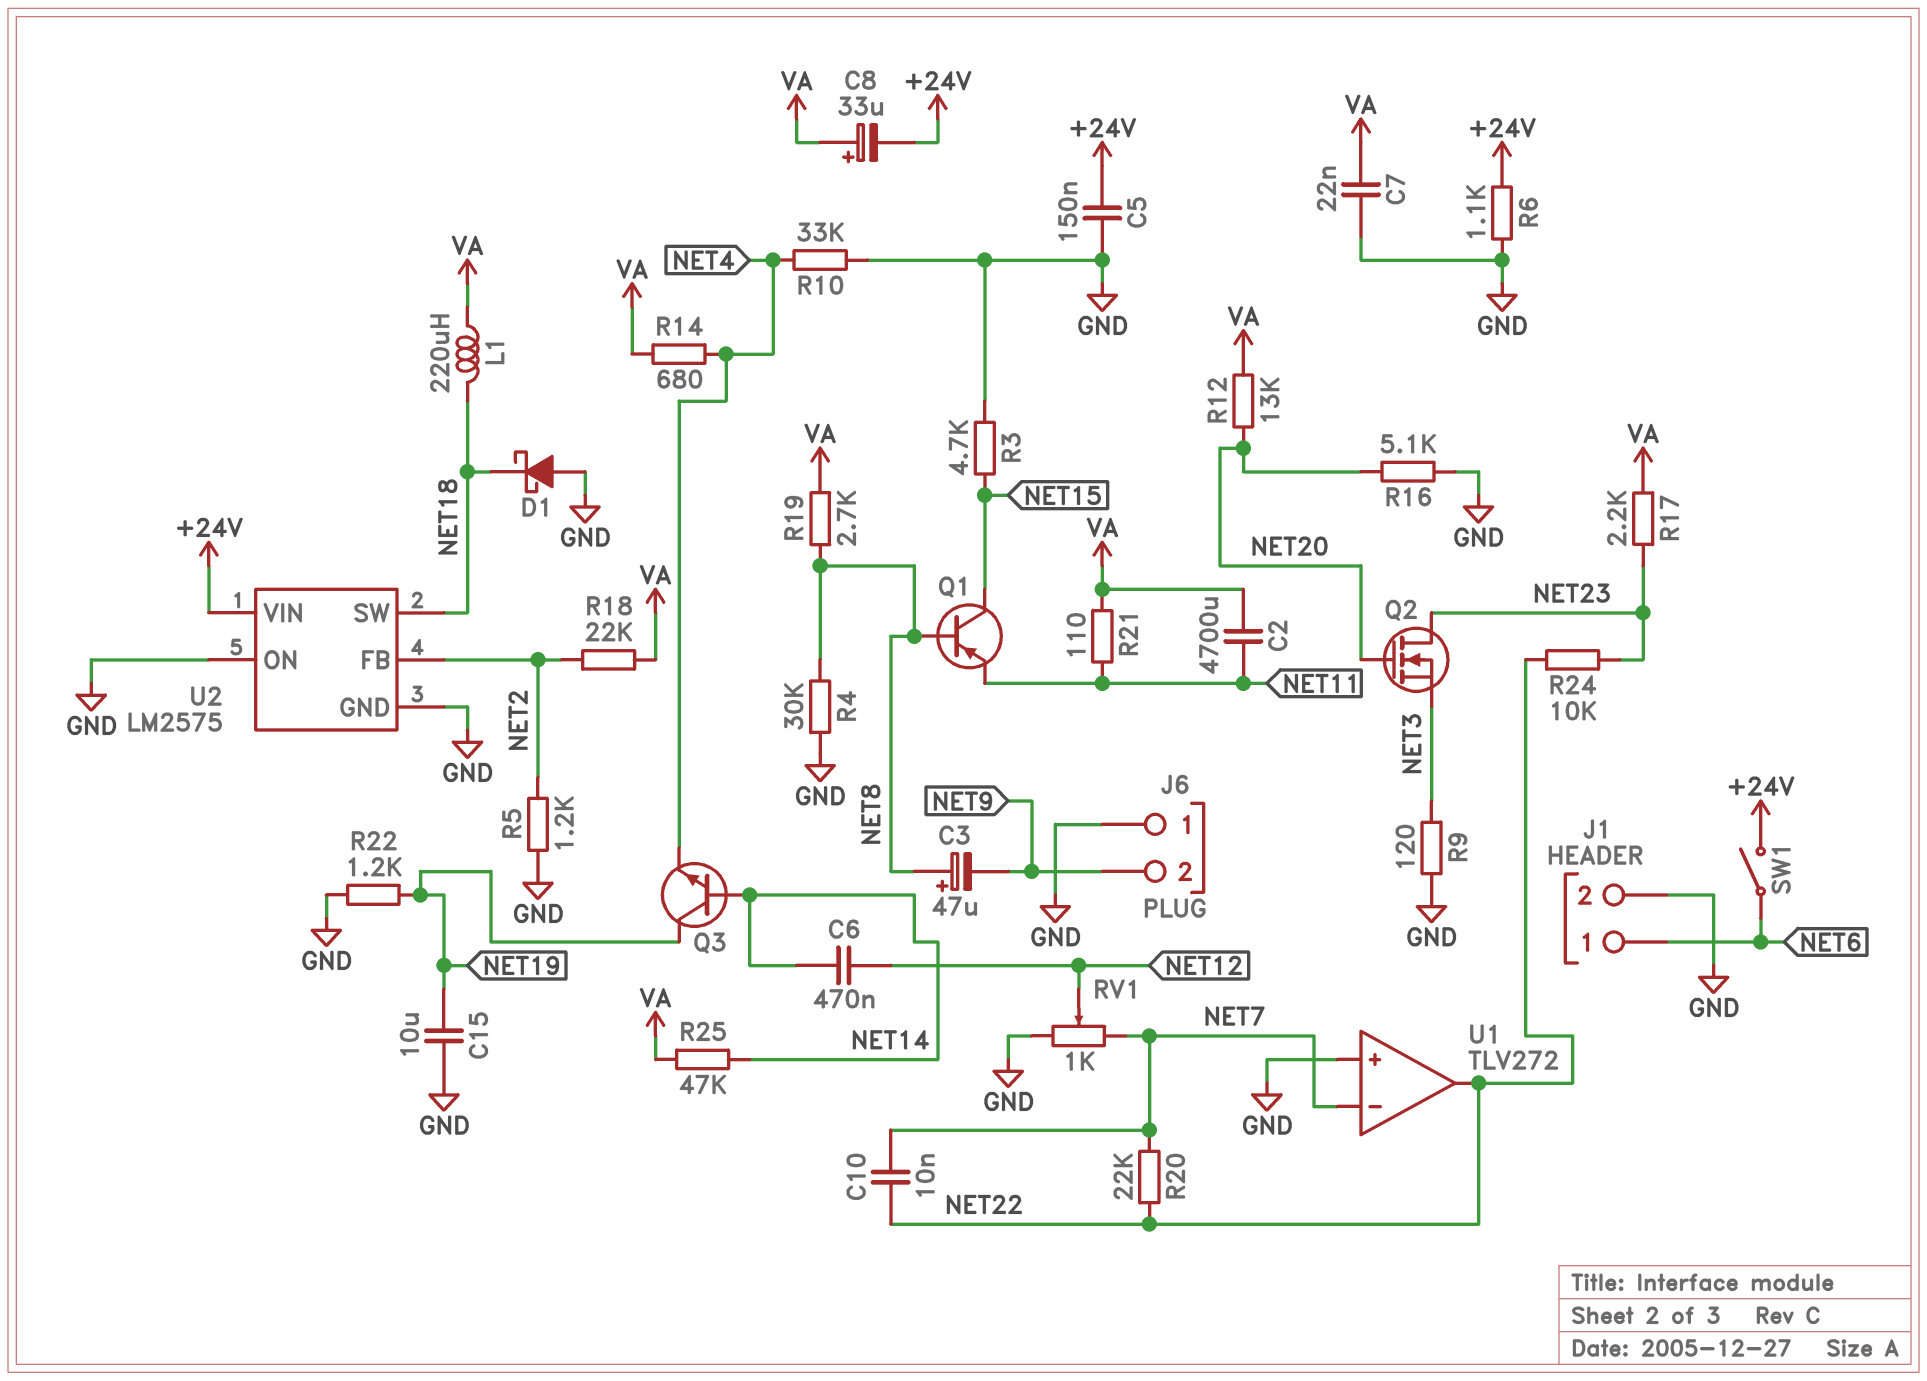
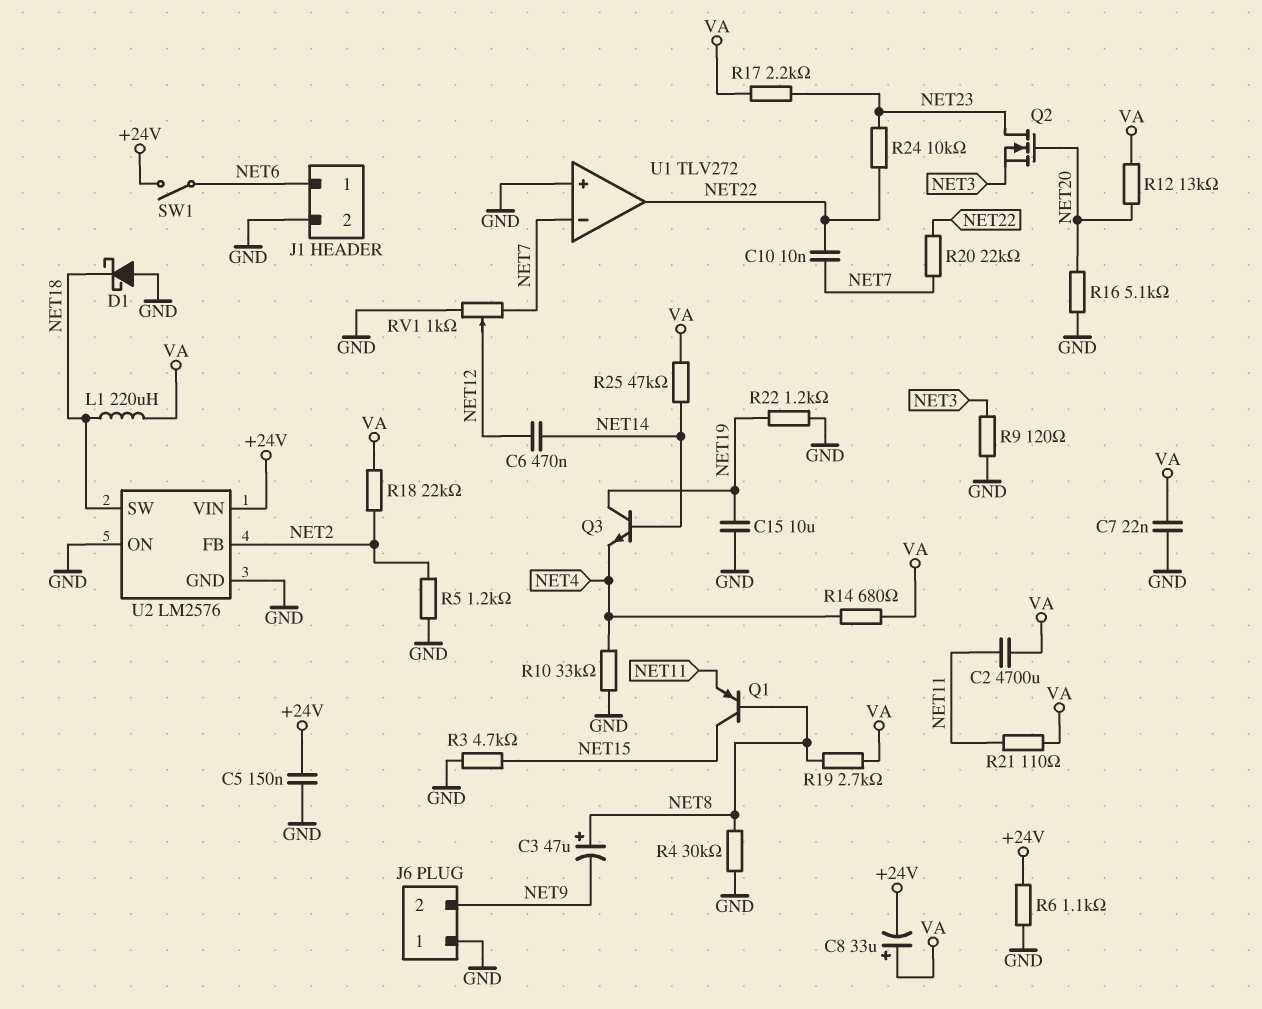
U2: LM2575 -> LM2576

